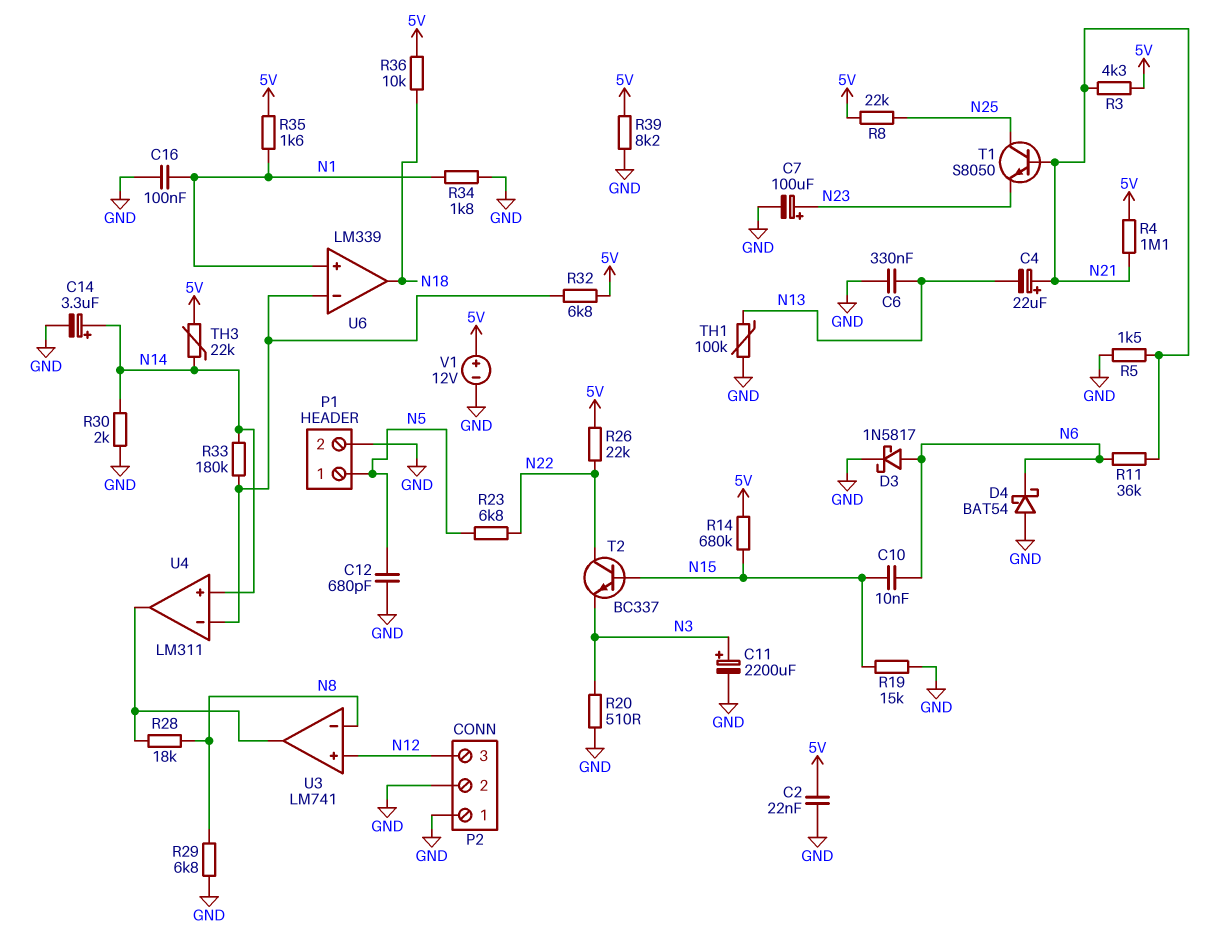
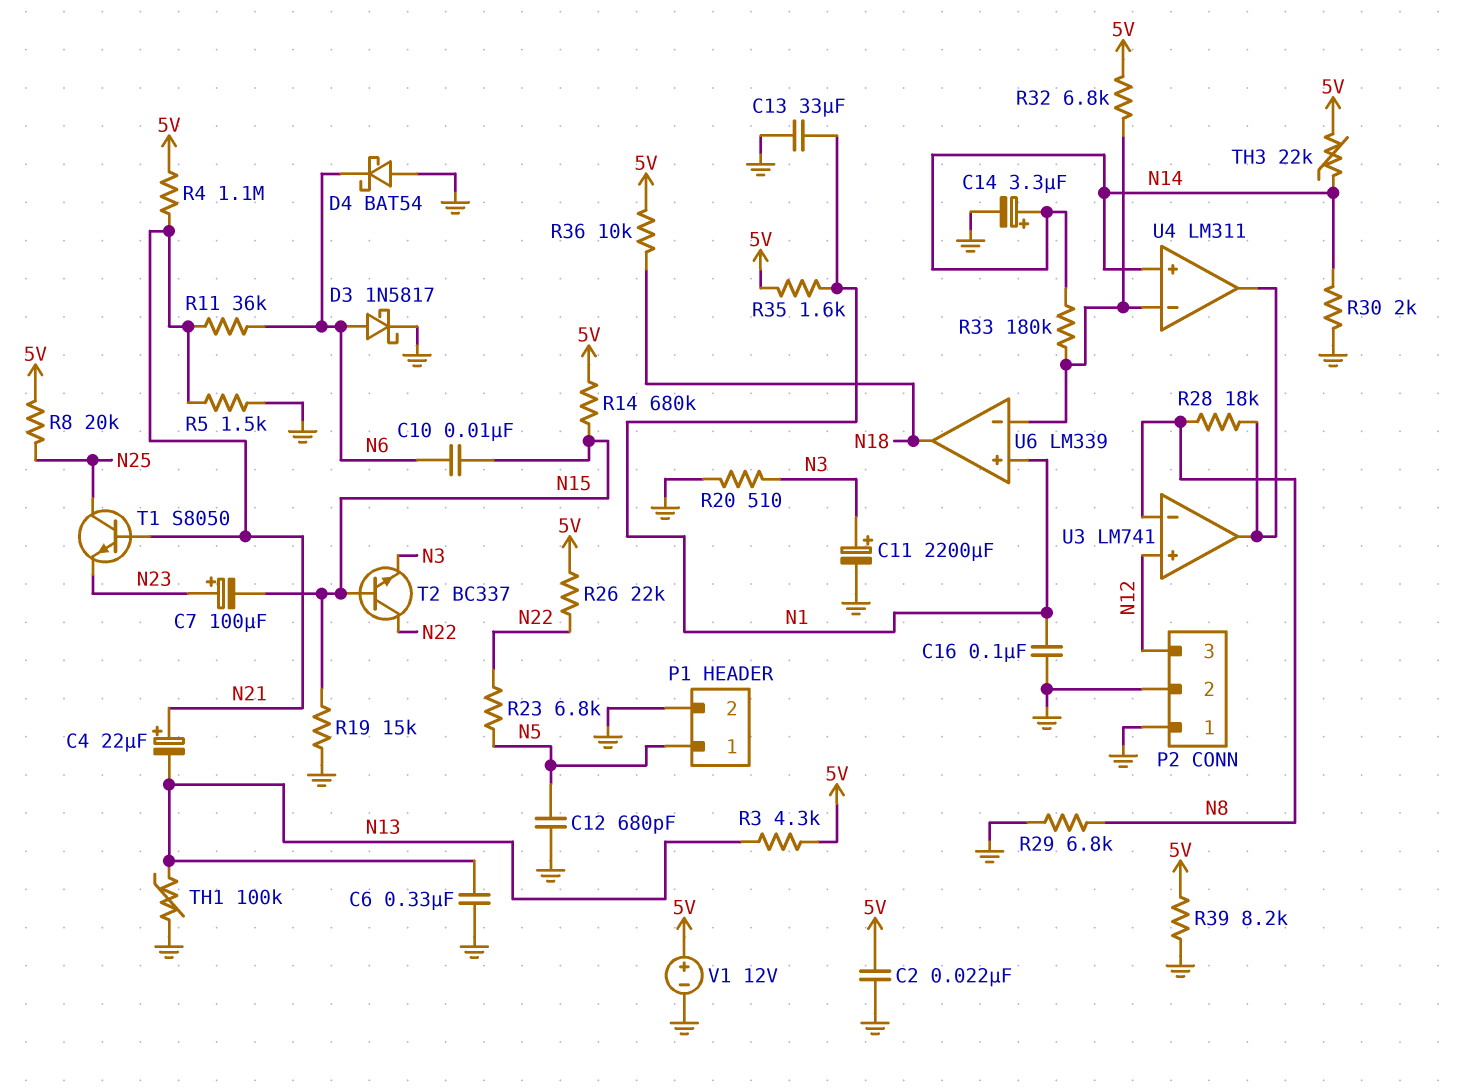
C7: 100uF (plus N23, minus GND) -> 100uF (plus N23, minus N15)
C13: none -> 33uF (GND, N1)
R3: 4.3k (5V, N21) -> 4.3k (5V, N13)
R8: 22k (5V, N25) -> 20k (5V, N25)
R34: 1.8k (GND, N1) -> none

